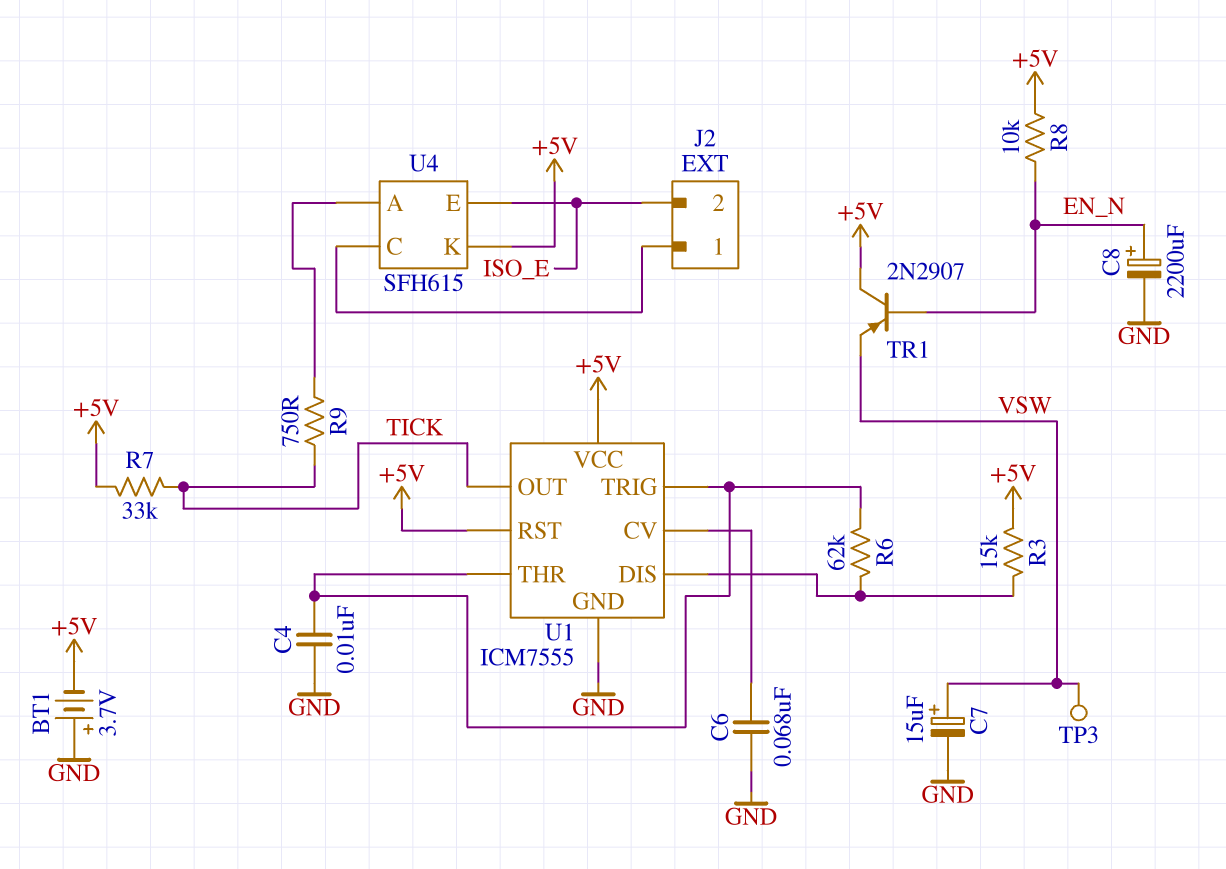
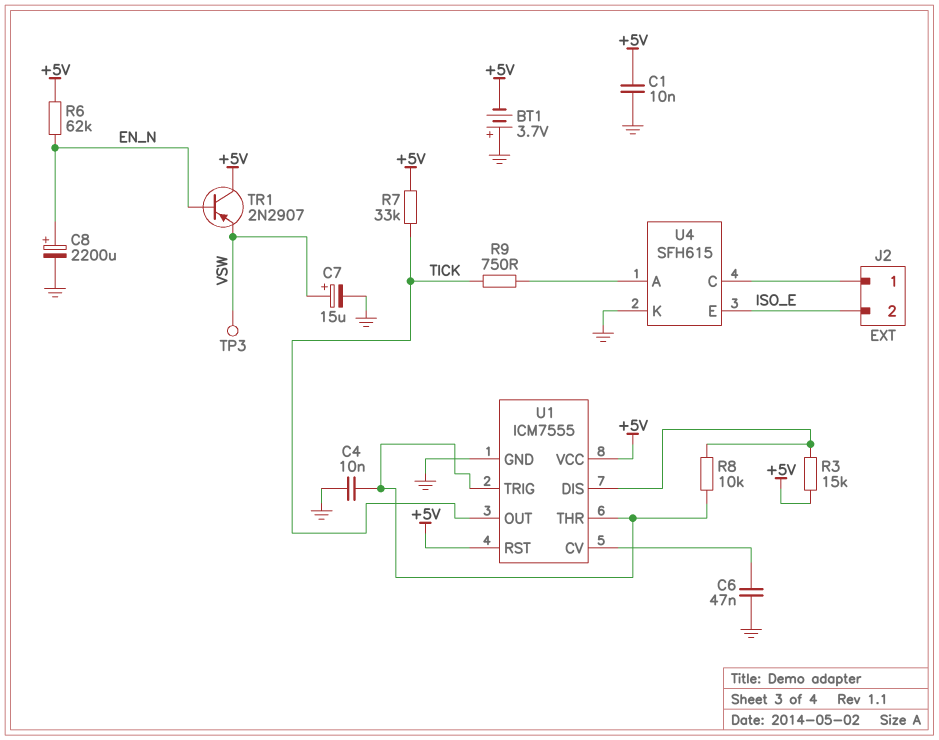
C1: none -> 10nF (+5V, GND)
C6: 68nF (GND, U1/CV) -> 47nF (GND, U1/CV)
R6: 62k (U1/DIS, U1/THR) -> 62k (+5V, EN_N)
R8: 10k (+5V, EN_N) -> 10k (U1/DIS, U1/THR)
U4 pin K: +5V -> GND

